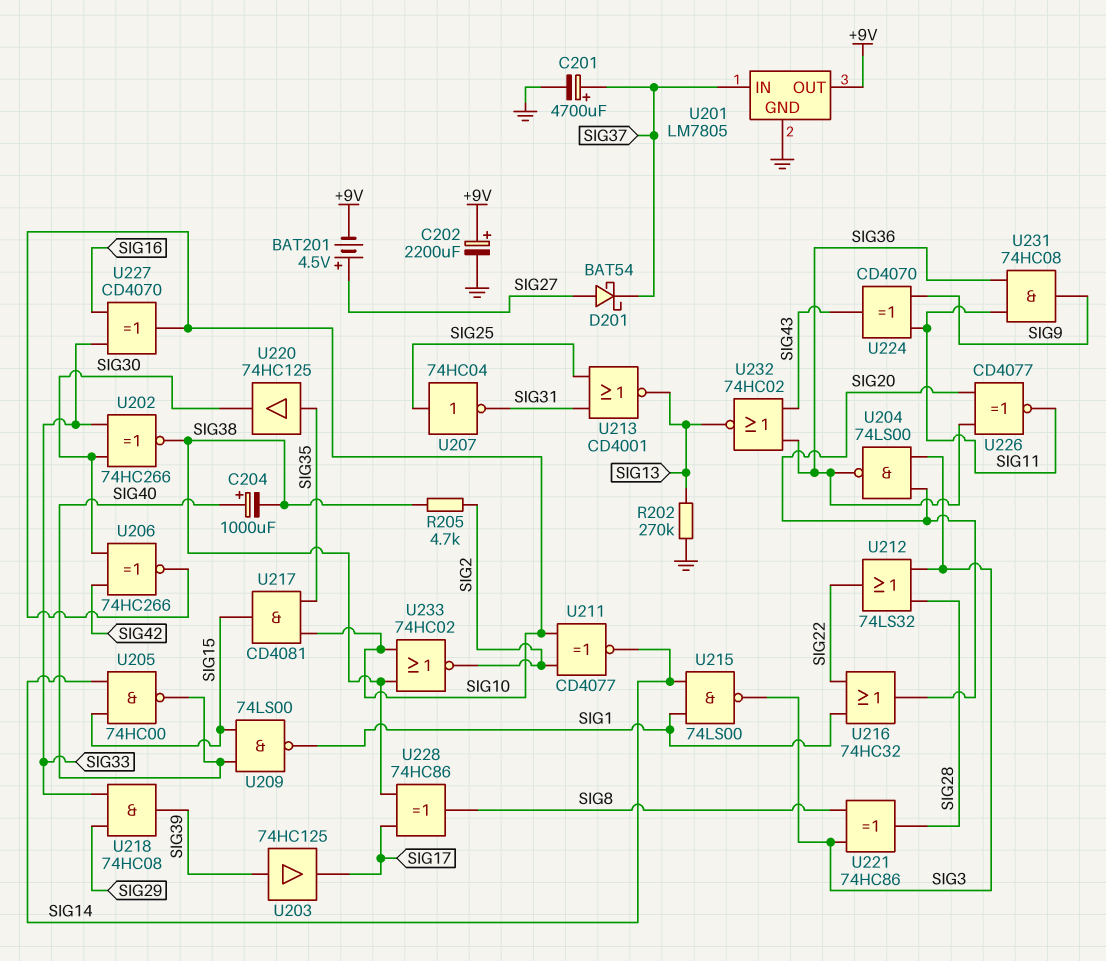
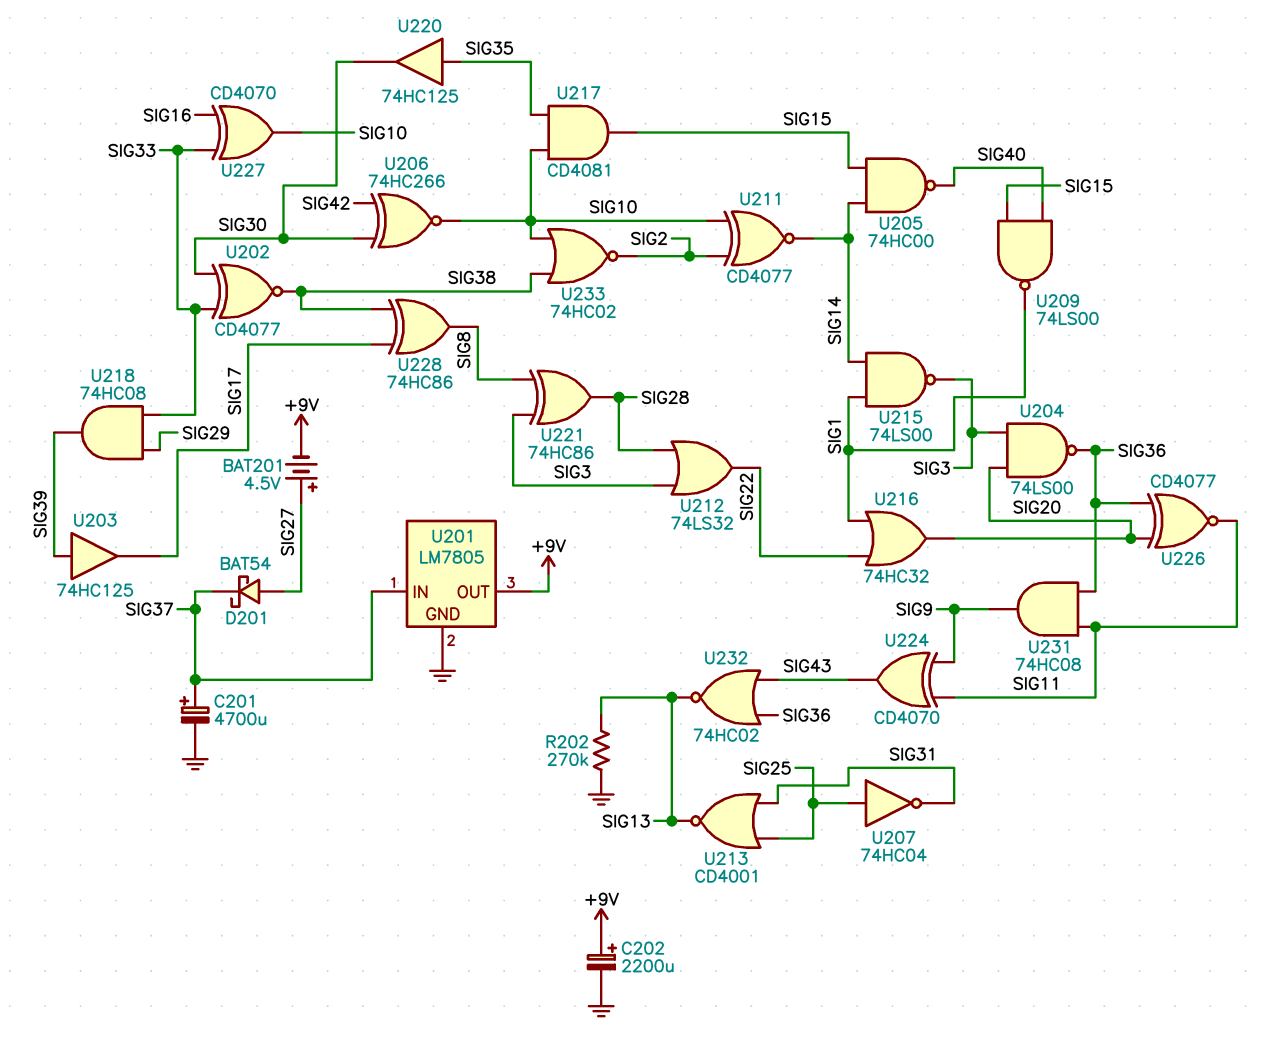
C204: 1000uF (plus SIG40, minus SIG38) -> none
R205: 4.7k (SIG2, SIG38) -> none
U202: XNOR 74HC266 (in SIG30, in SIG33, out SIG38) -> XNOR CD4077 (in SIG30, in SIG33, out SIG38)

